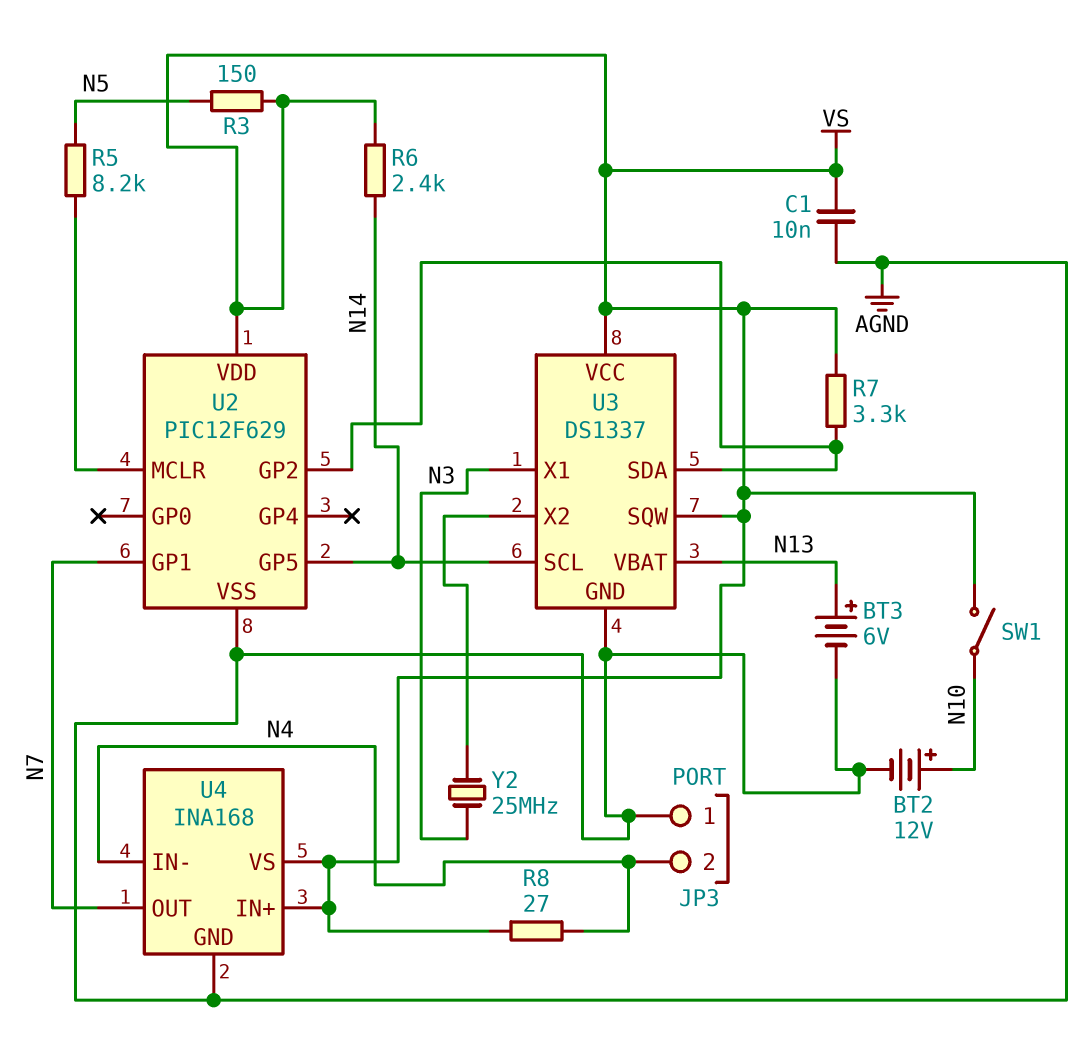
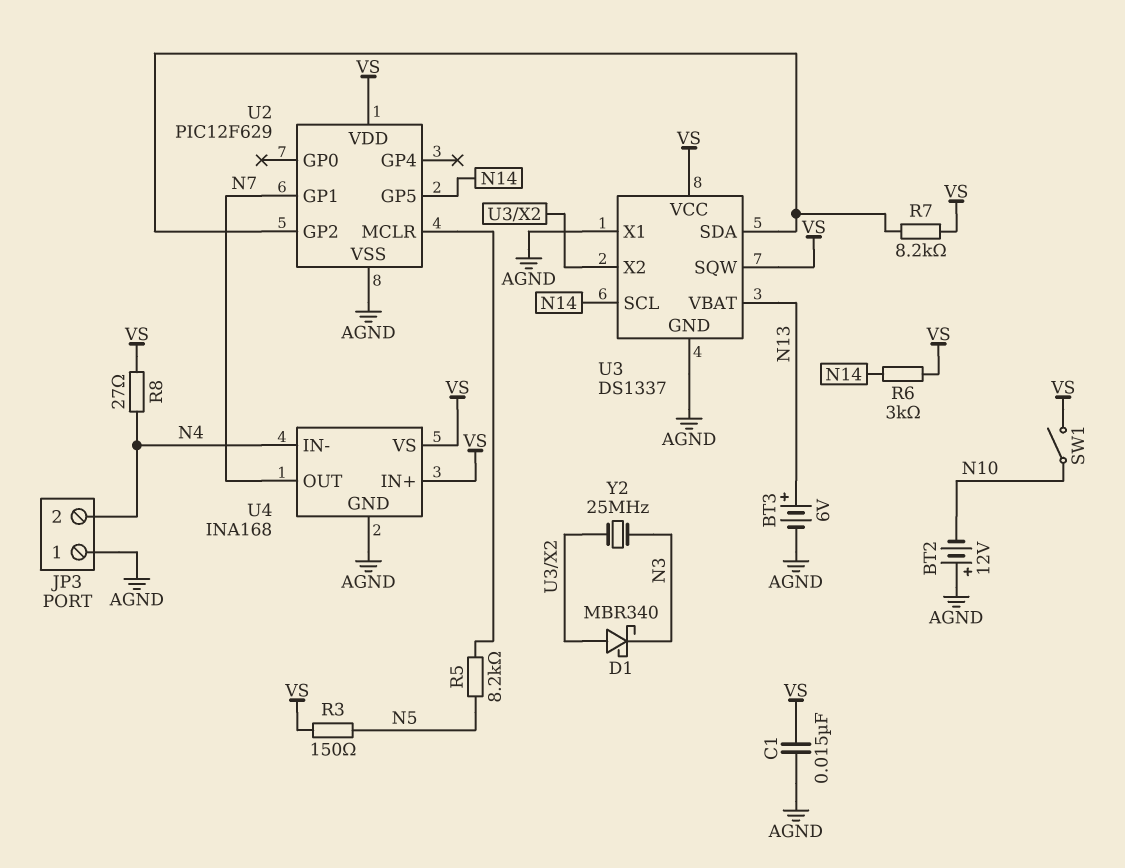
BT2: 12V (plus N10, minus AGND) -> 12V (plus AGND, minus N10)
C1: 10nF (AGND, VS) -> 15nF (AGND, VS)
D1: none -> schottky MBR340 (A U3/X2, K N3)
R6: 2.4k (N14, VS) -> 3k (N14, VS)
R7: 3.3k (U2/GP2, VS) -> 8.2k (U2/GP2, VS)
U3 pin X1: N3 -> AGND

